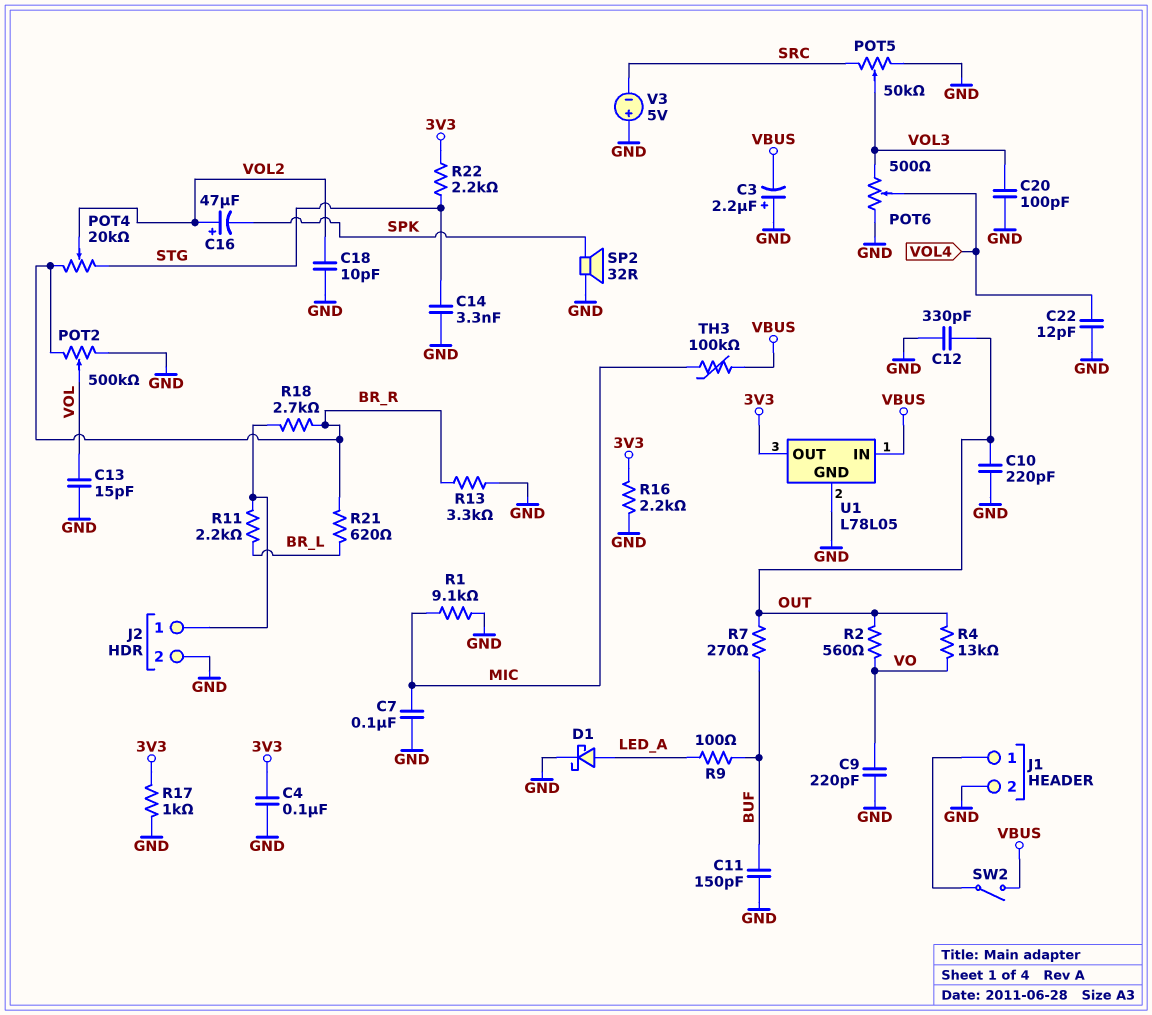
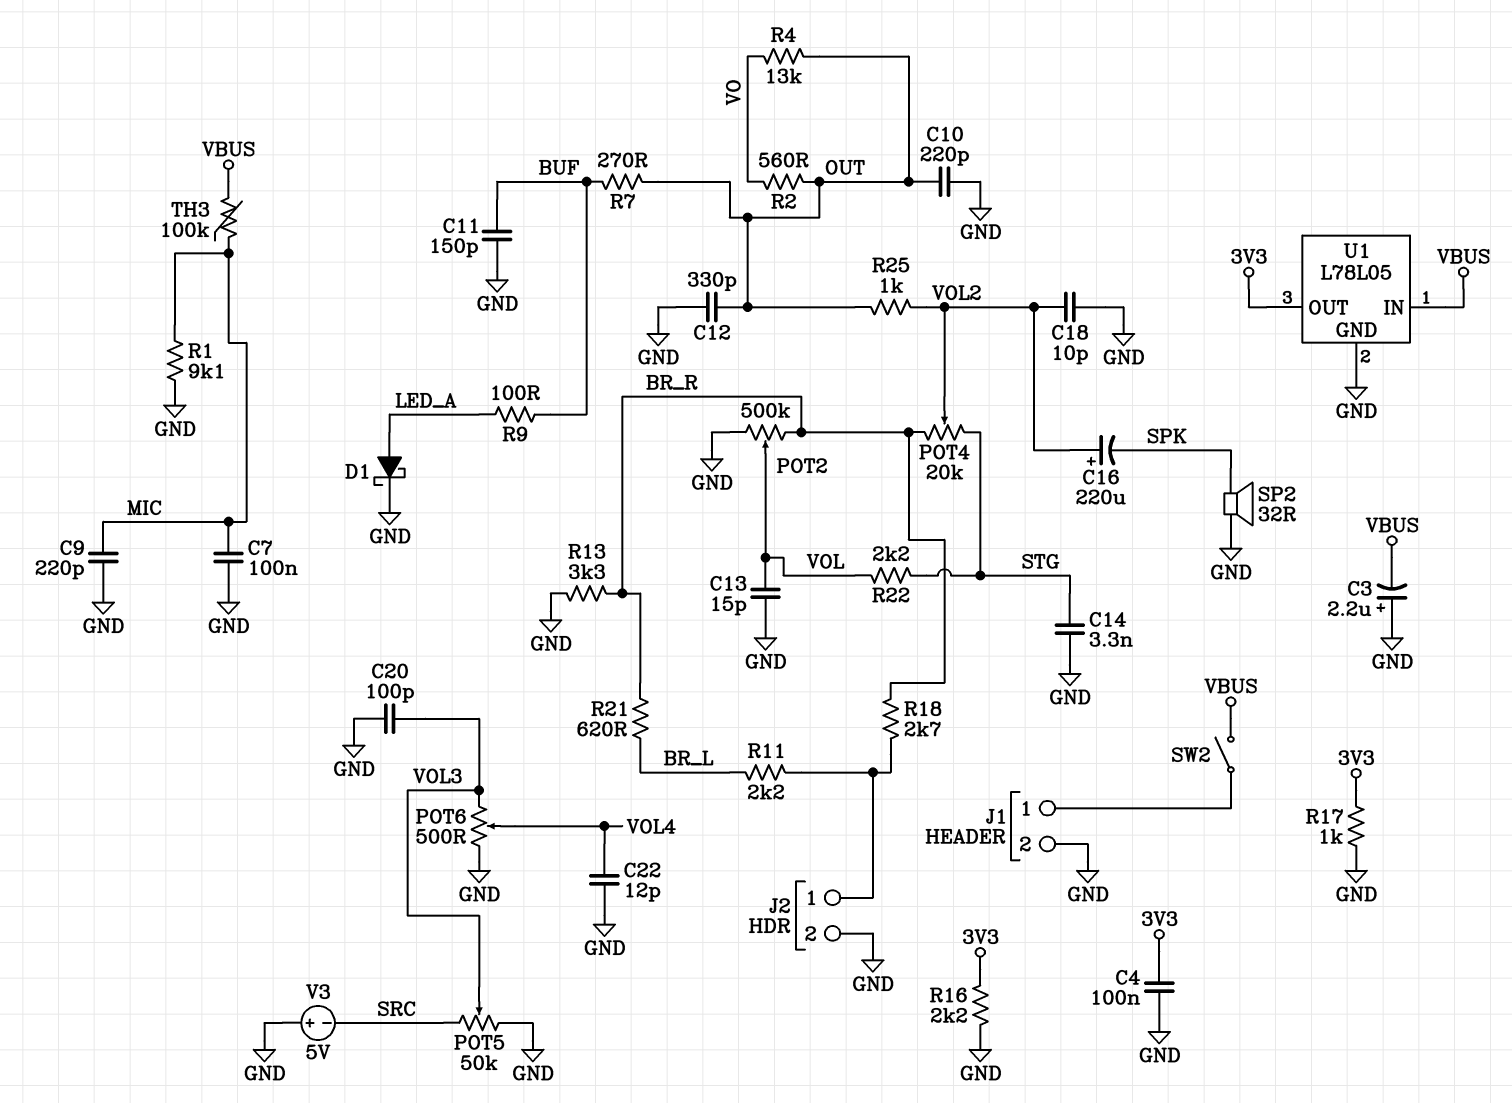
C9: 220pF (GND, VO) -> 220pF (GND, MIC)
C16: 47uF (plus VOL2, minus SPK) -> 220uF (plus VOL2, minus SPK)
R22: 2.2k (3V3, STG) -> 2.2k (STG, VOL)
R25: none -> 1k (OUT, VOL2)

